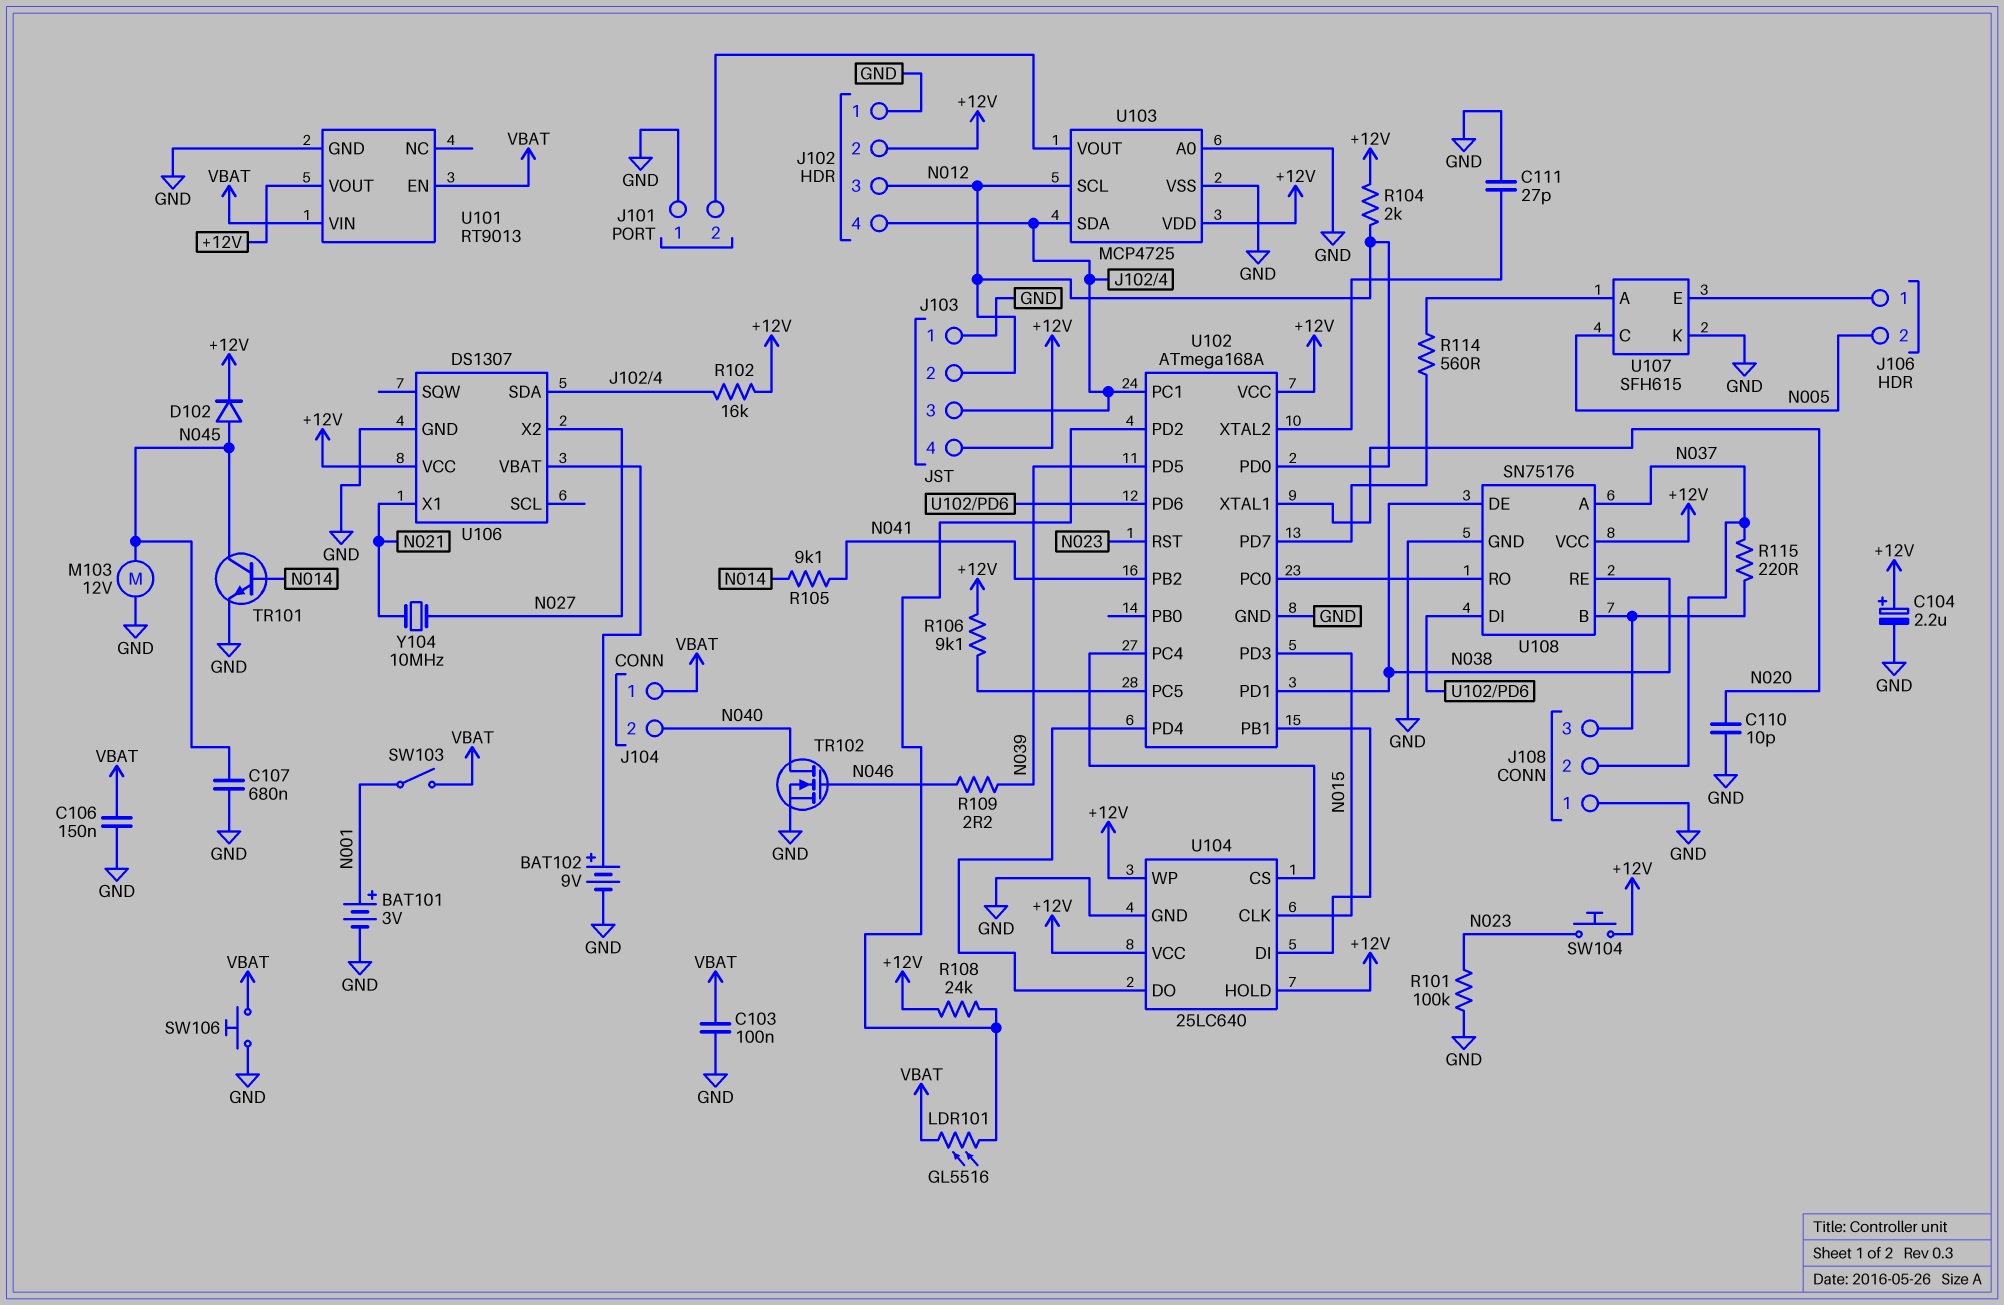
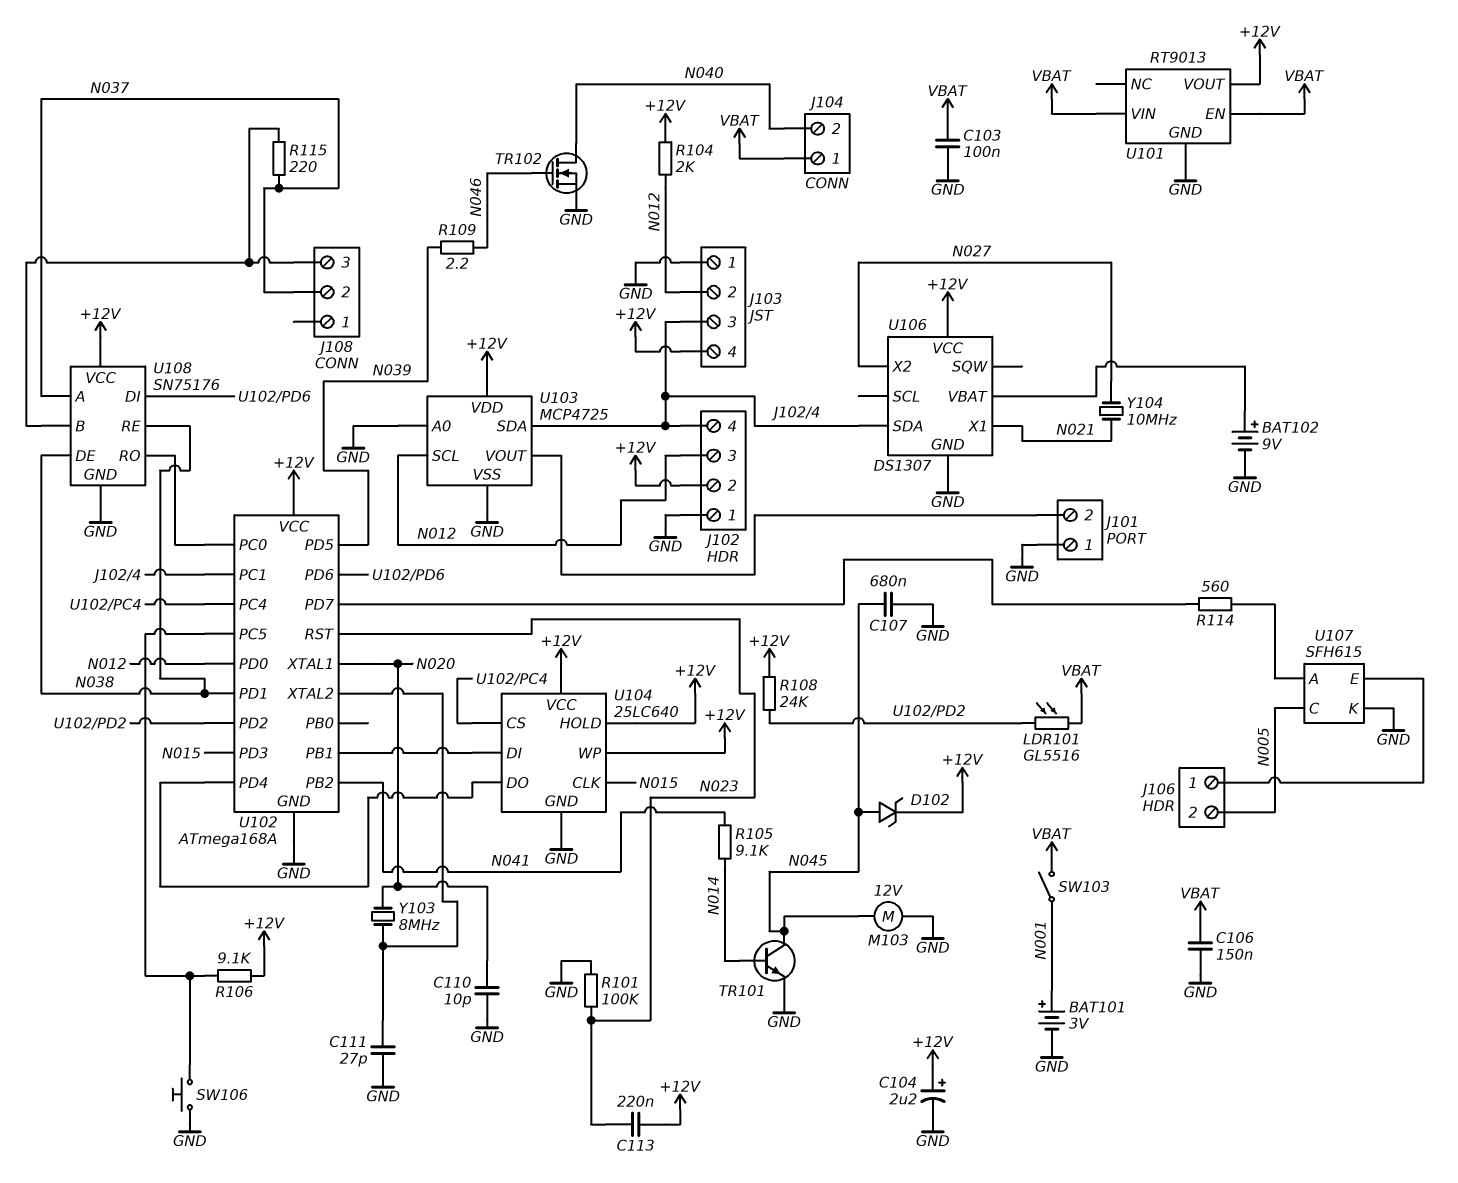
C113: none -> 220nF (+12V, N023)
D102: diode (A N045, K +12V) -> zener (A N045, K +12V)
J108 pin 1: GND -> none
R102: 16k (+12V, J102/4) -> none
SW104: button (+12V, N023) -> none
SW106: button (GND, VBAT) -> button (GND, U102/PC5)
Y103: none -> 8MHz (N020, U102/XTAL2)

